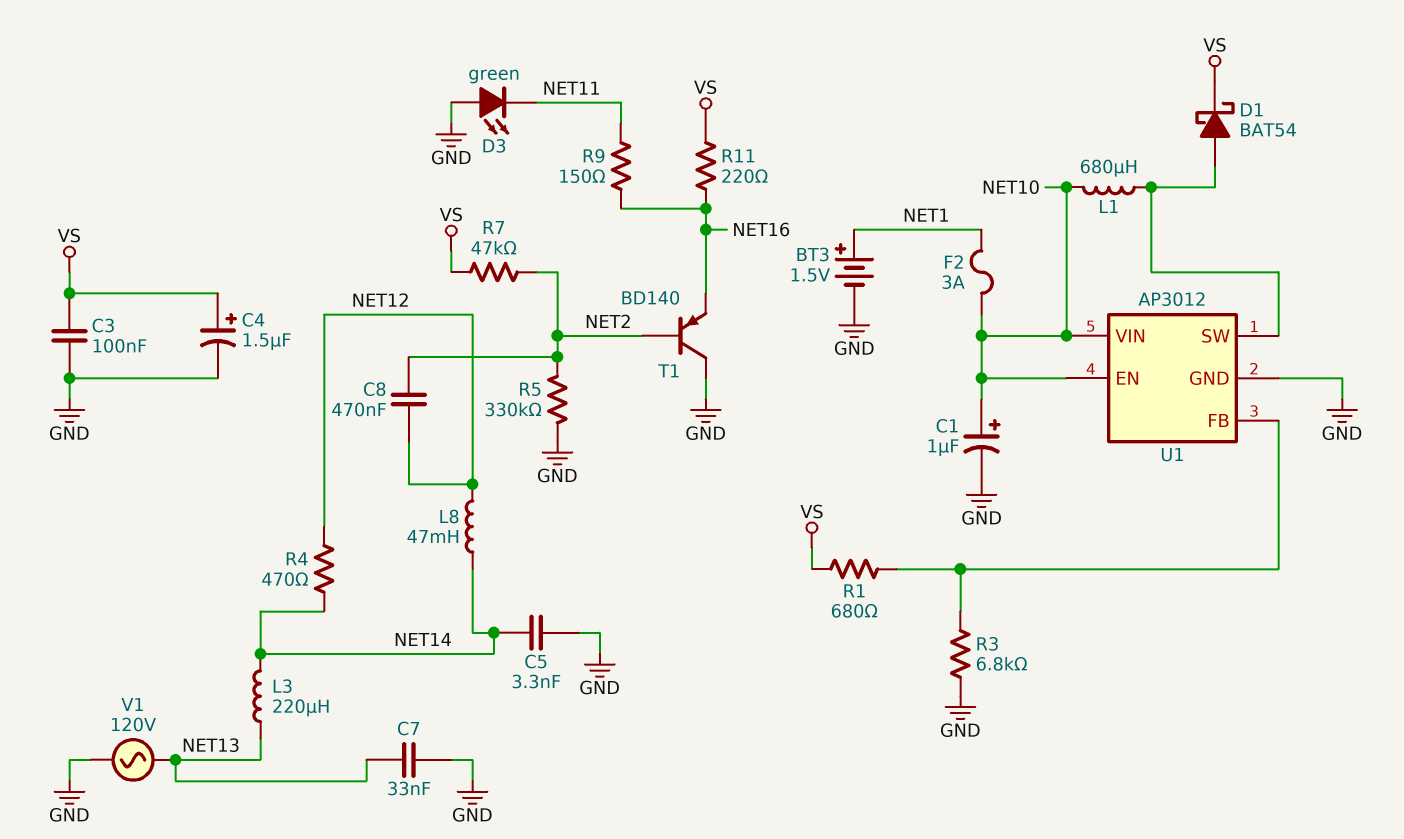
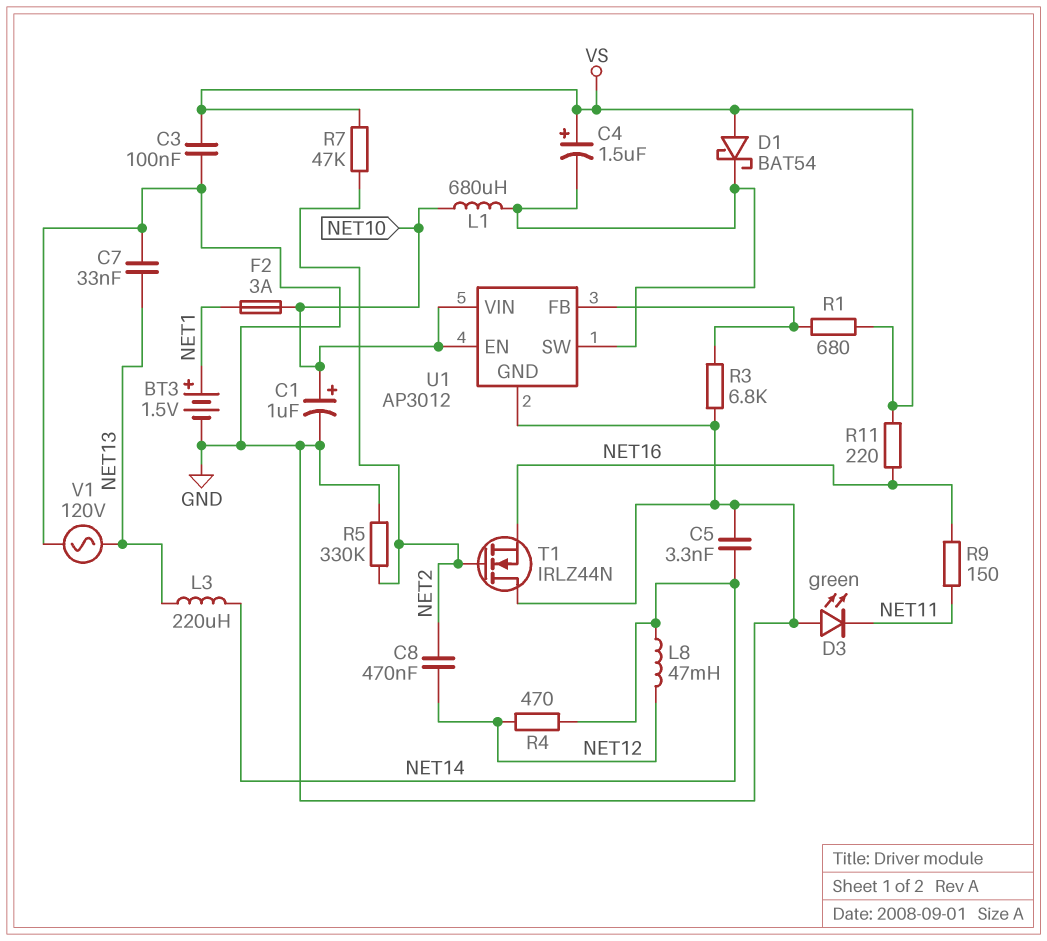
C4: 1.5uF (plus VS, minus GND) -> 1.5uF (plus VS, minus U1/SW)
D1: schottky BAT54 (A U1/SW, K VS) -> schottky BAT54 (A VS, K U1/SW)
T1: PNP BD140 (B NET2, C GND, E NET16) -> NMOS IRLZ44N (G NET2, D GND, S NET16)

